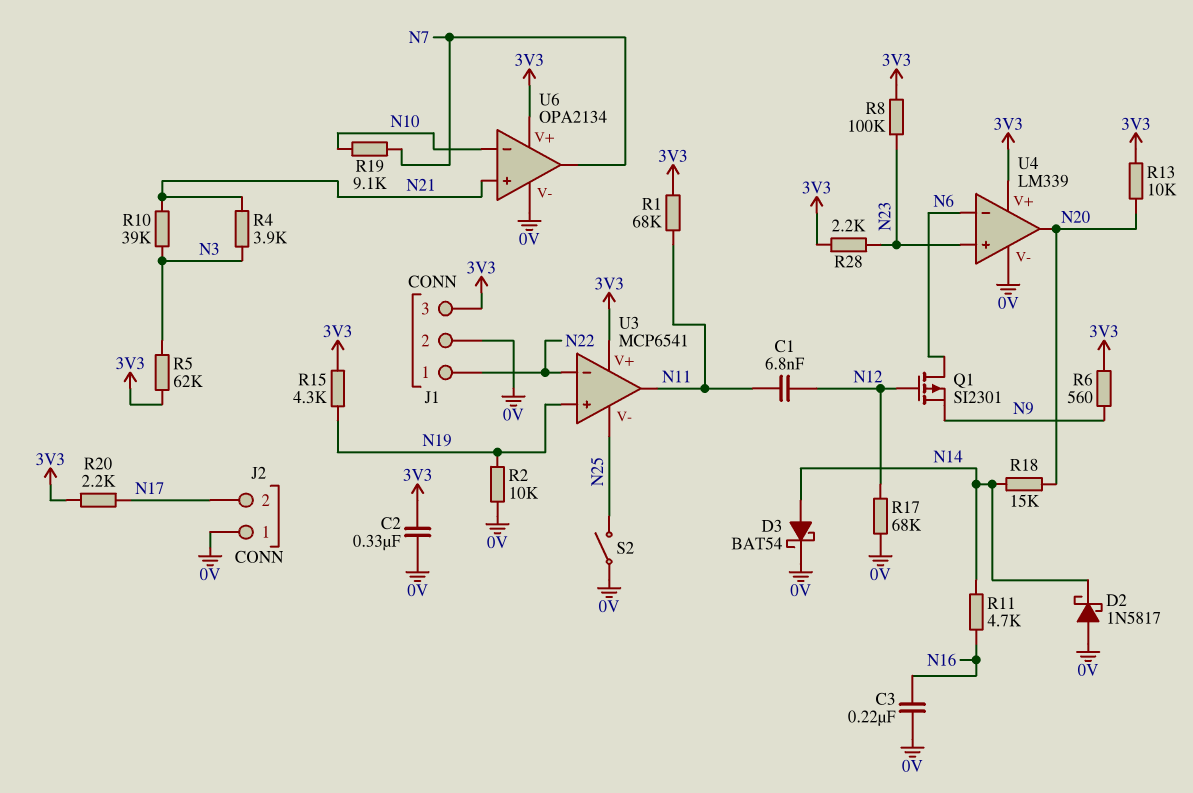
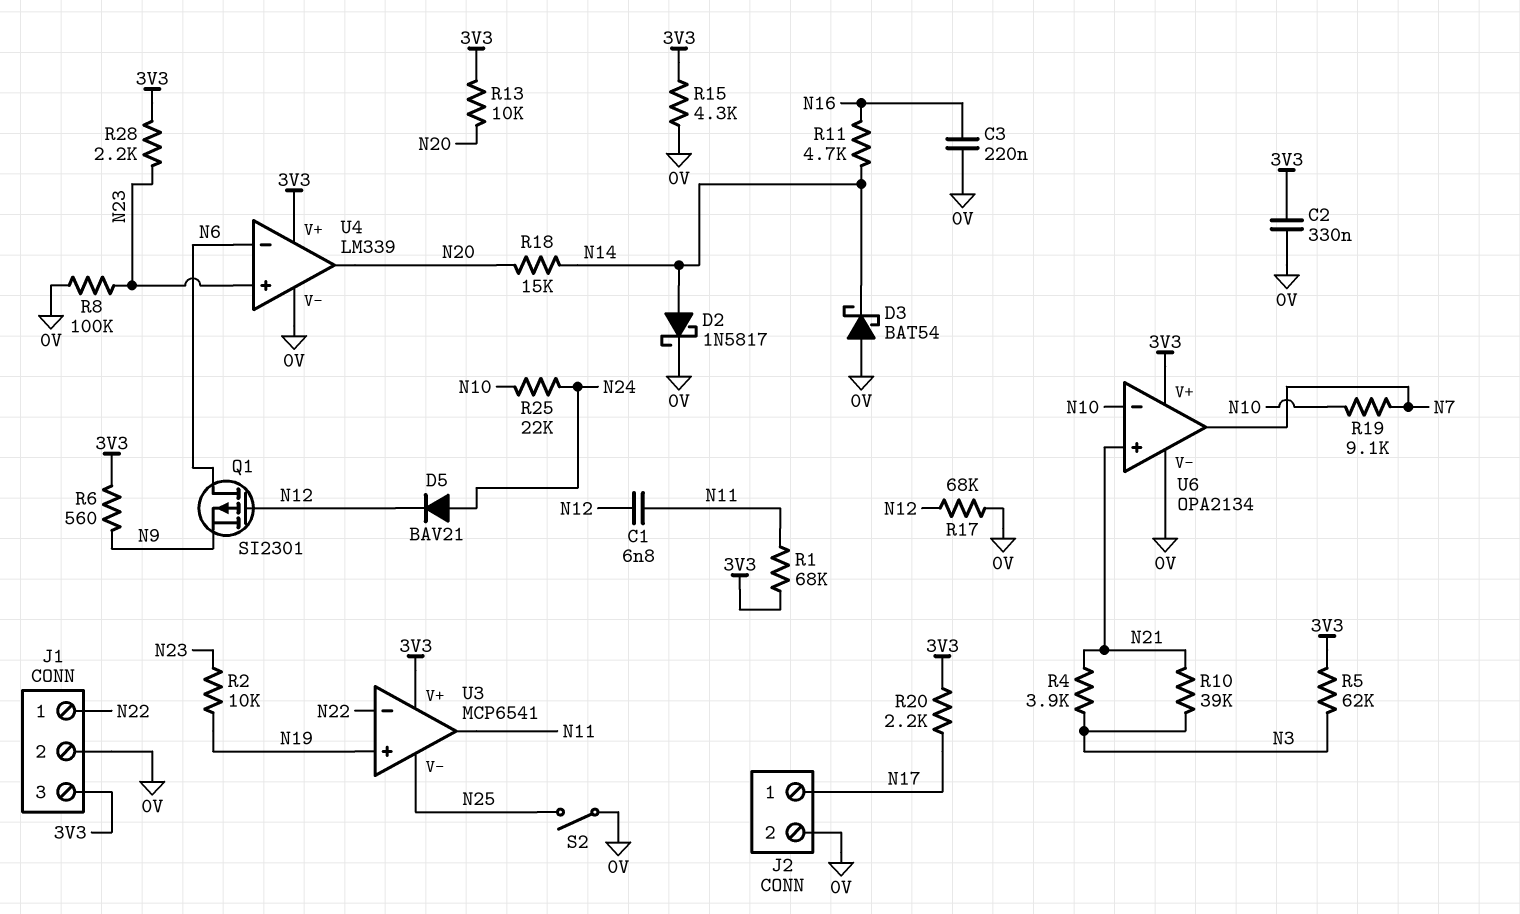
D2: schottky 1N5817 (A 0V, K N14) -> schottky 1N5817 (A N14, K 0V)
D3: schottky BAT54 (A N14, K 0V) -> schottky BAT54 (A 0V, K N14)
D5: none -> diode BAV21 (A N24, K N12)
J2 pin 1: 0V -> N17
J2 pin 2: N17 -> 0V
R2: 10k (0V, N19) -> 10k (N19, N23)
R8: 100k (3V3, N23) -> 100k (0V, N23)
R15: 4.3k (3V3, N19) -> 4.3k (0V, 3V3)
R25: none -> 22k (N10, N24)

